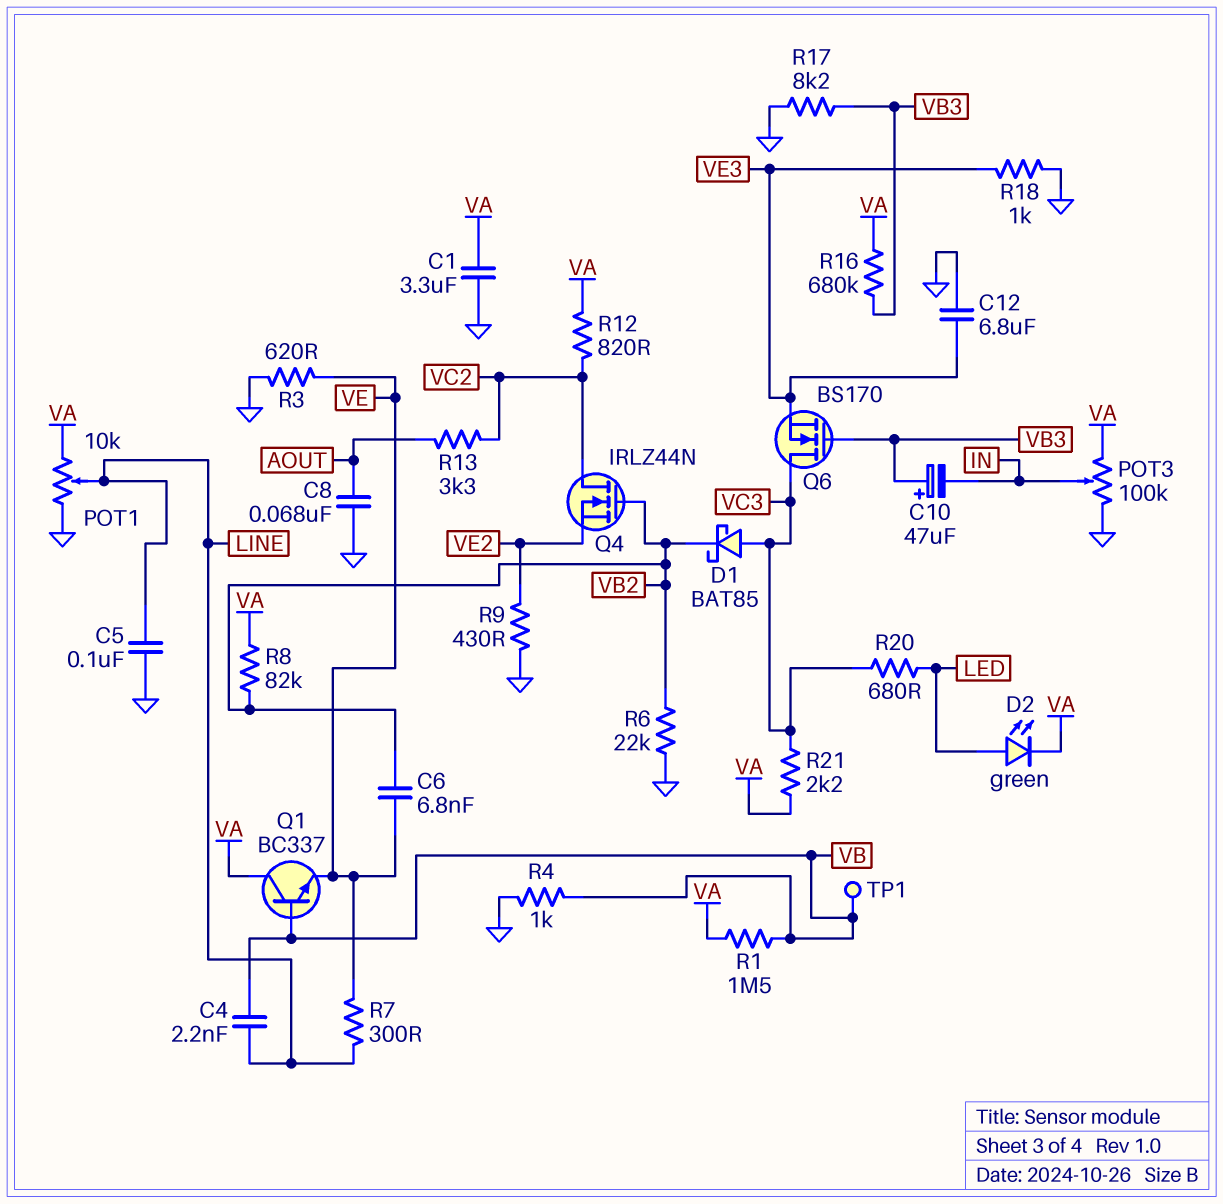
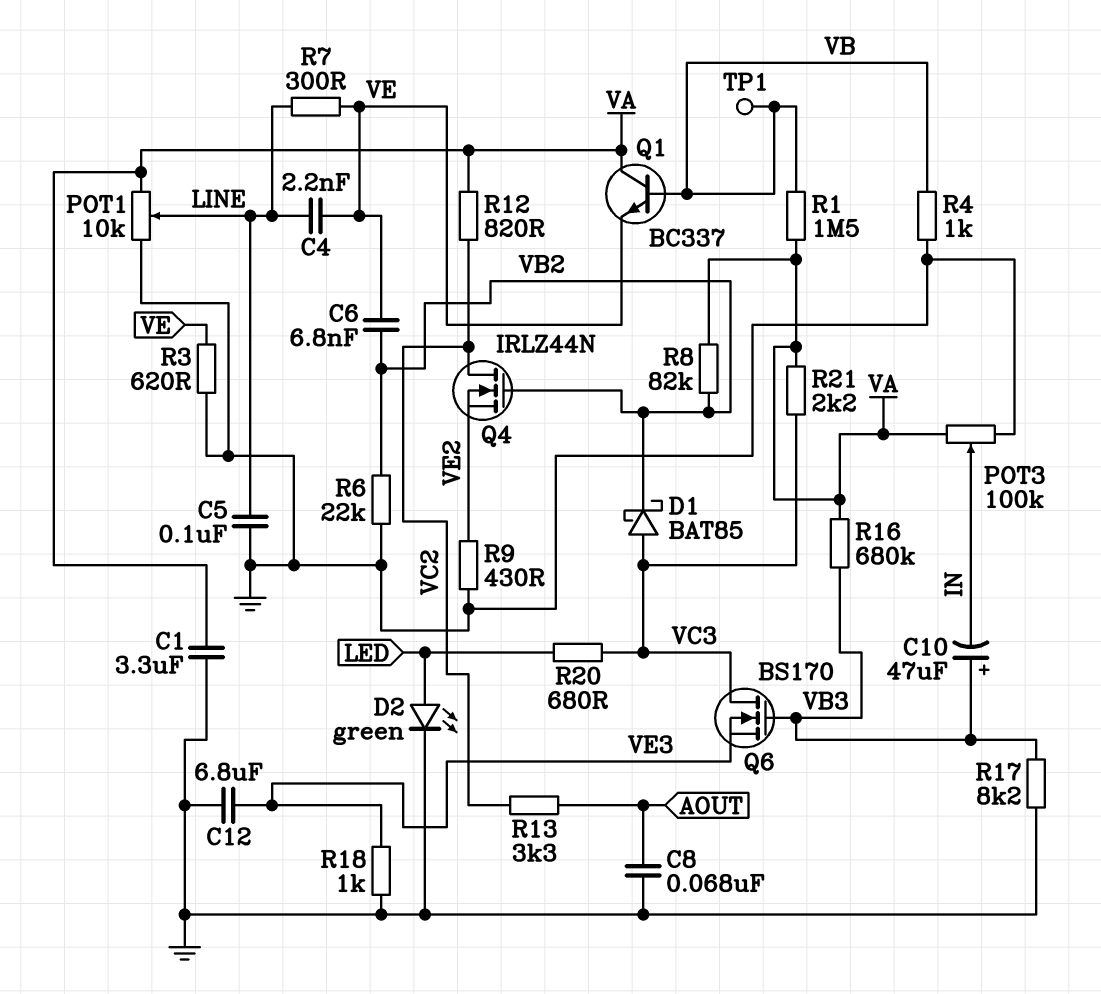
C4: 2.2nF (LINE, VB) -> 2.2nF (LINE, VE)
D2: LED green (A LED, K VA) -> LED green (A LED, K GND)

